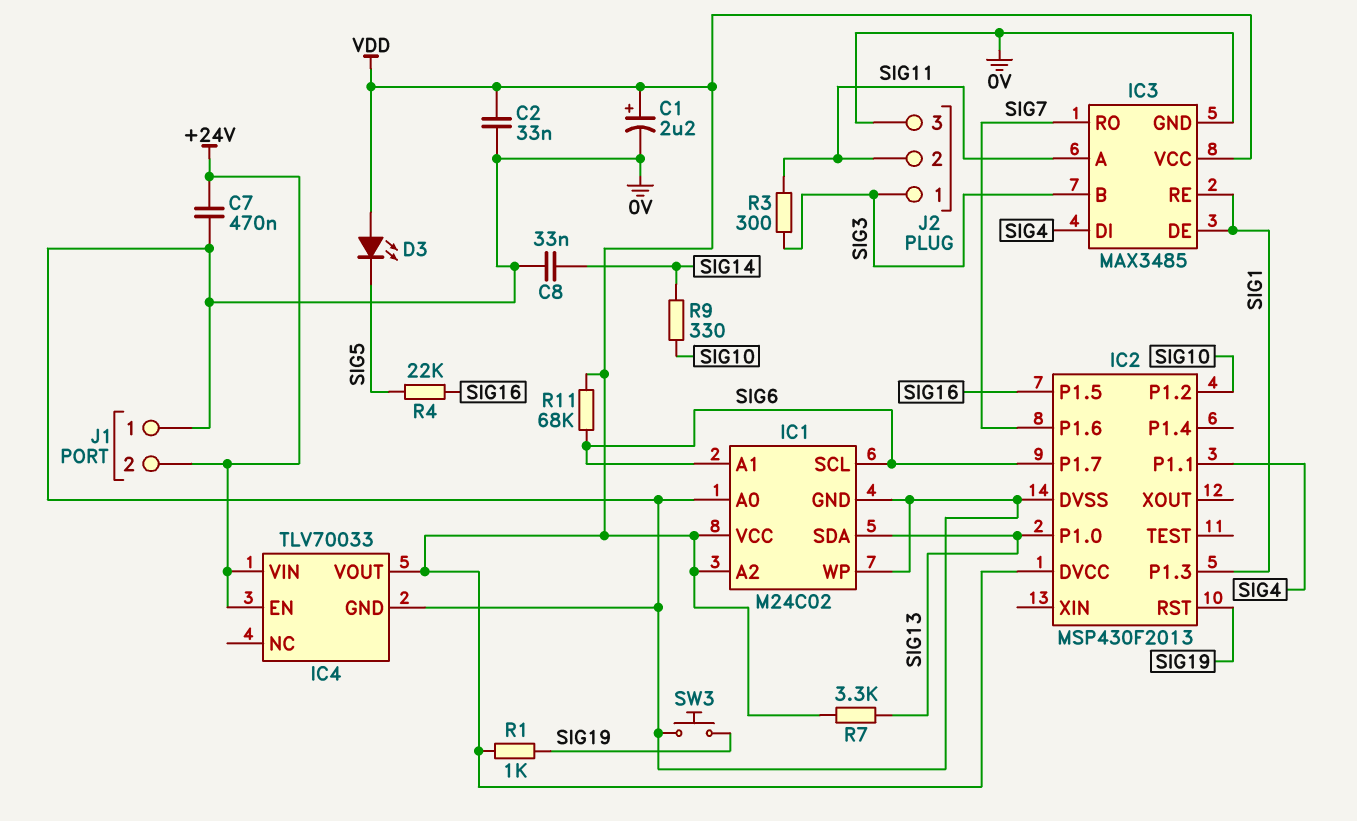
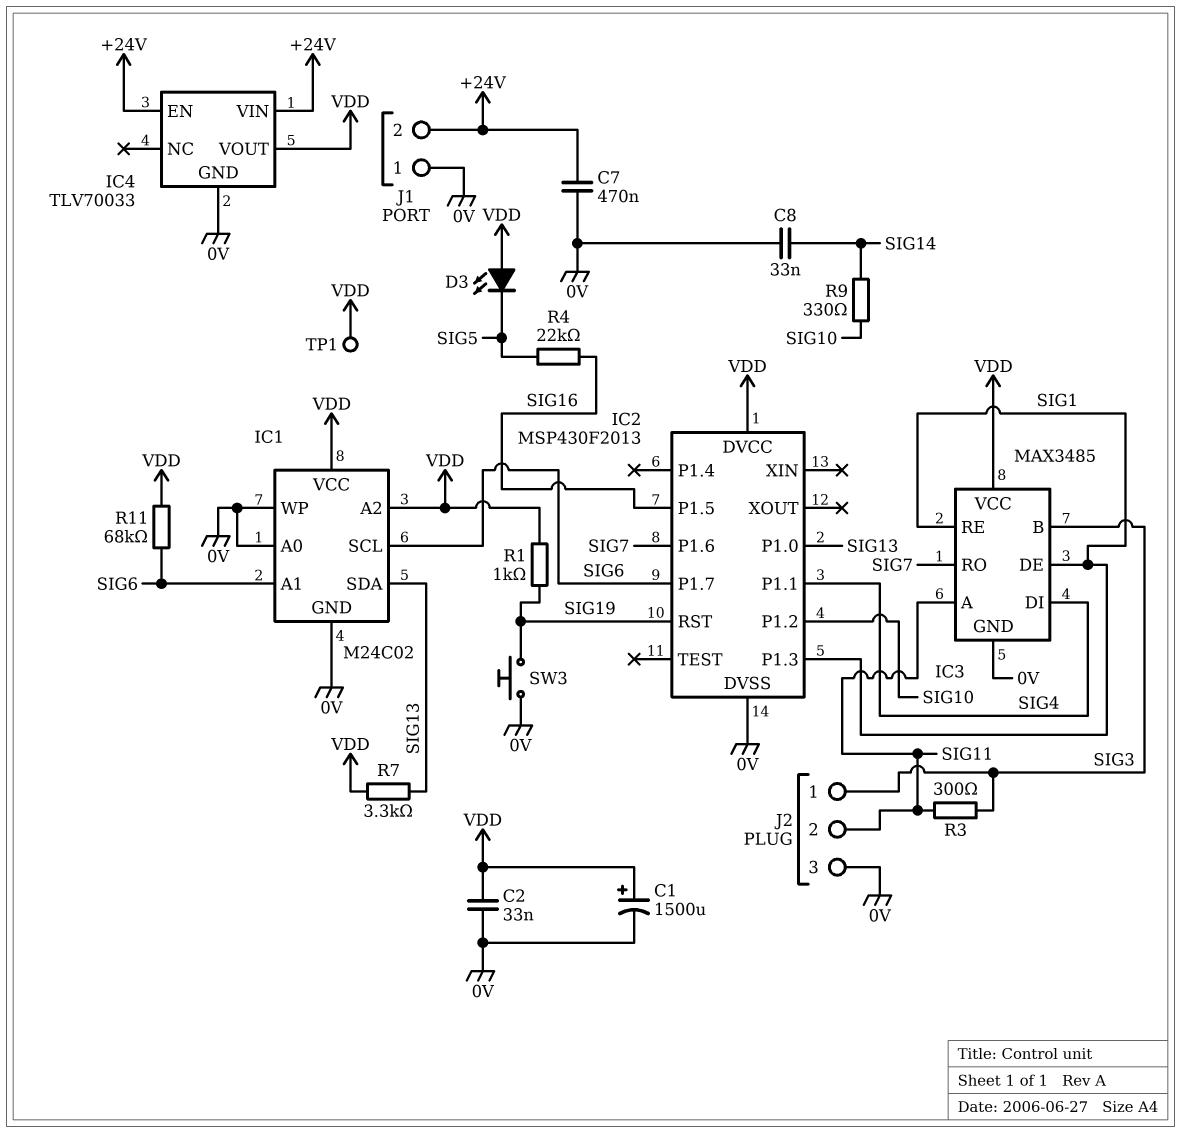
C1: 2.2uF (plus VDD, minus 0V) -> 1500uF (plus VDD, minus 0V)
TP1: none -> test point (VDD)

